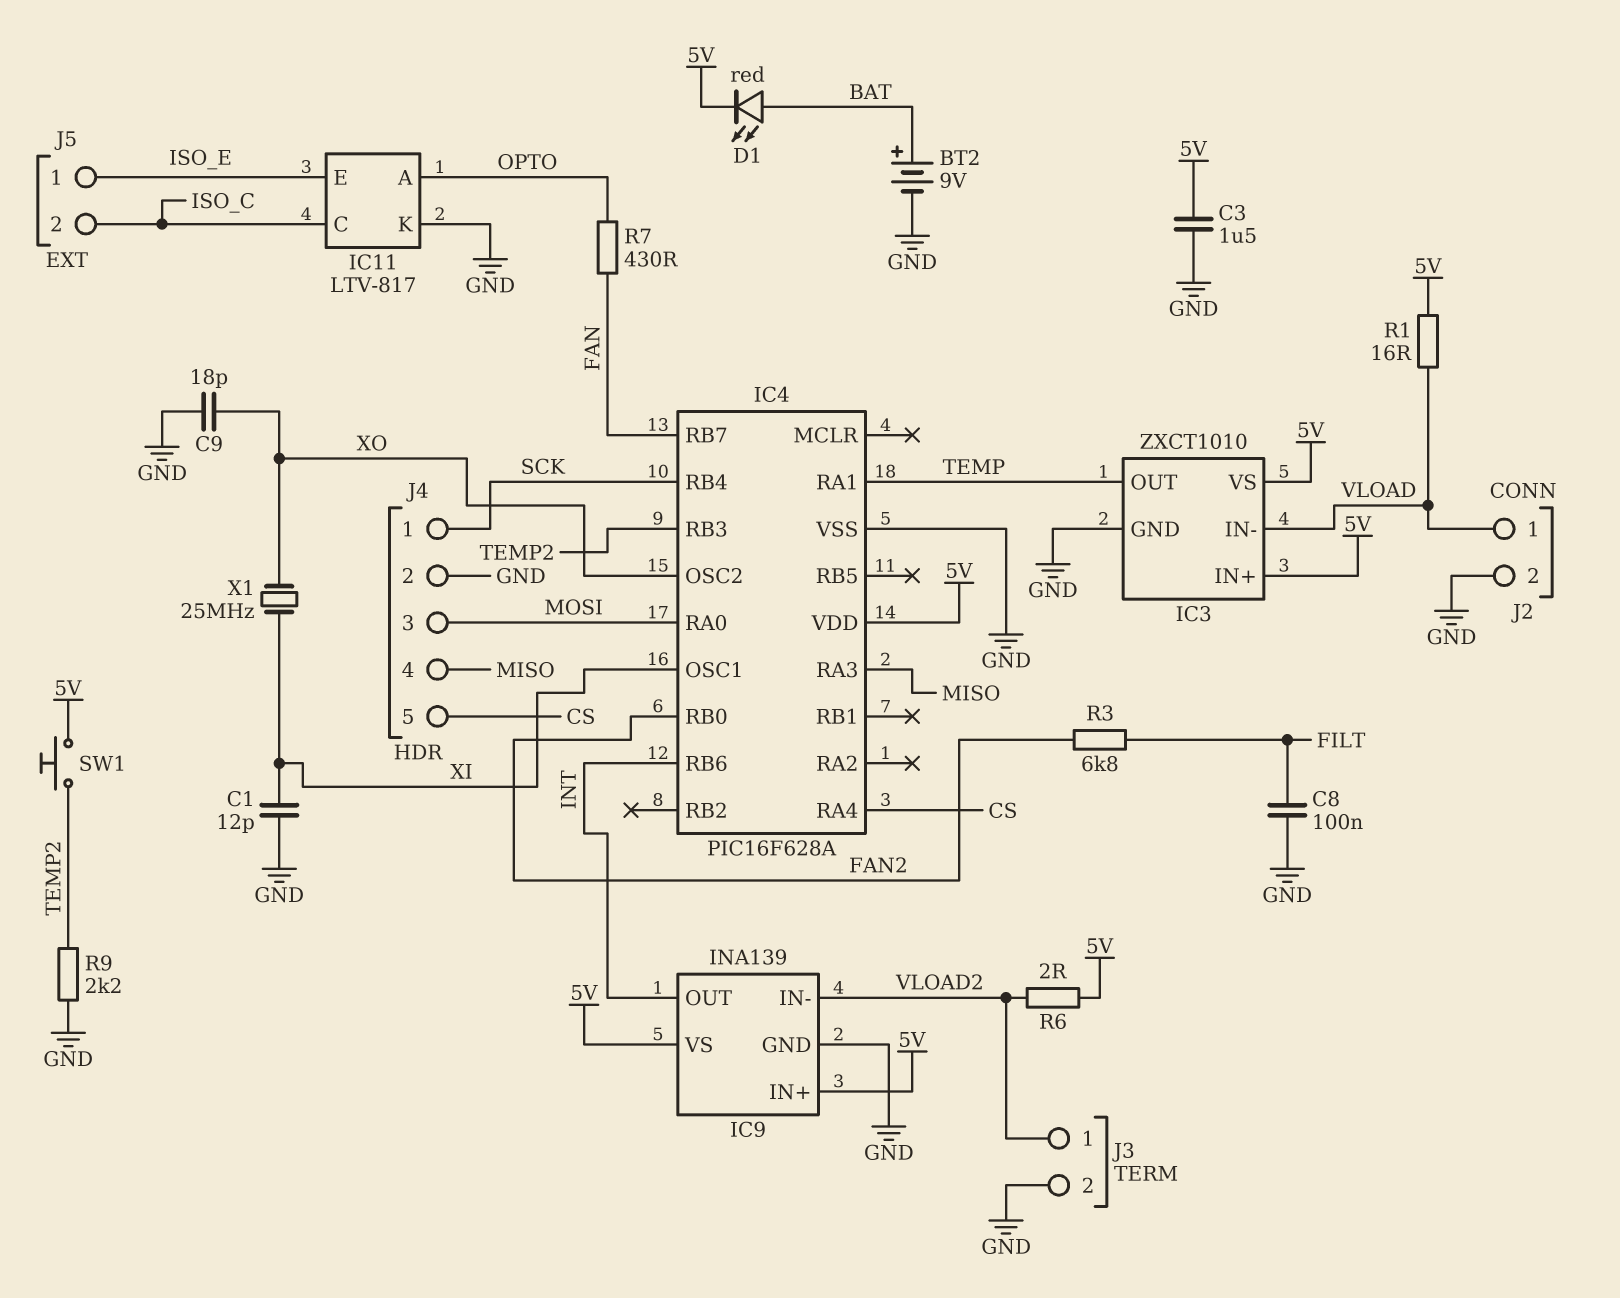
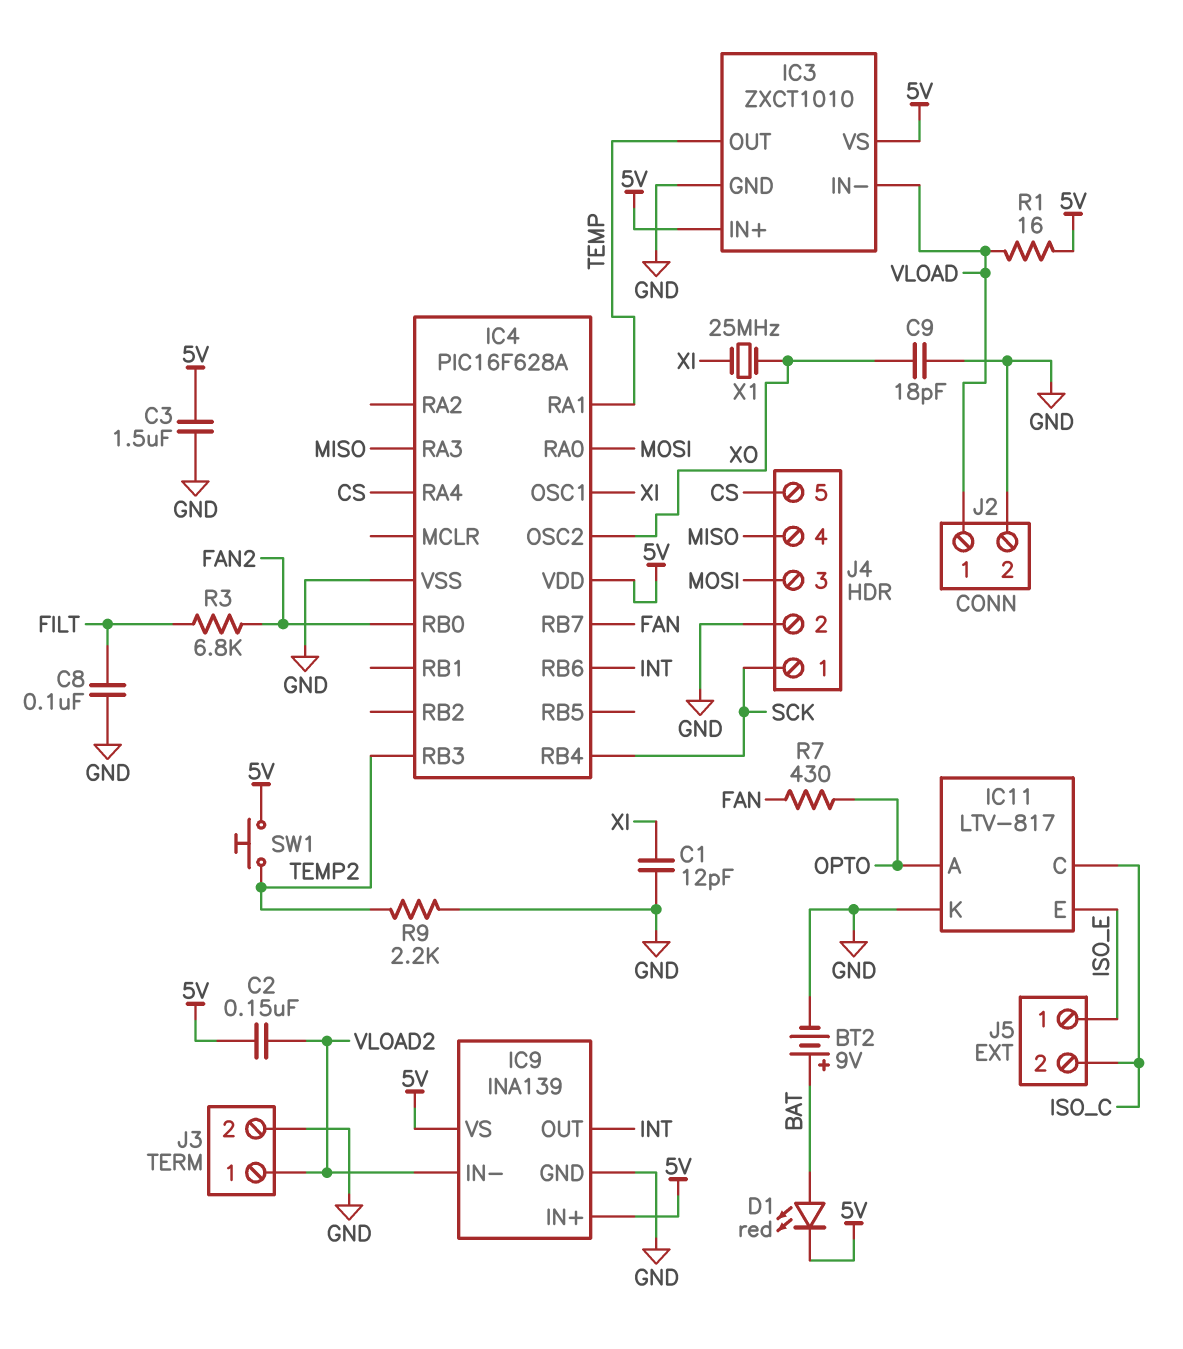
C2: none -> 150nF (5V, VLOAD2)
R6: 2 (5V, VLOAD2) -> none

